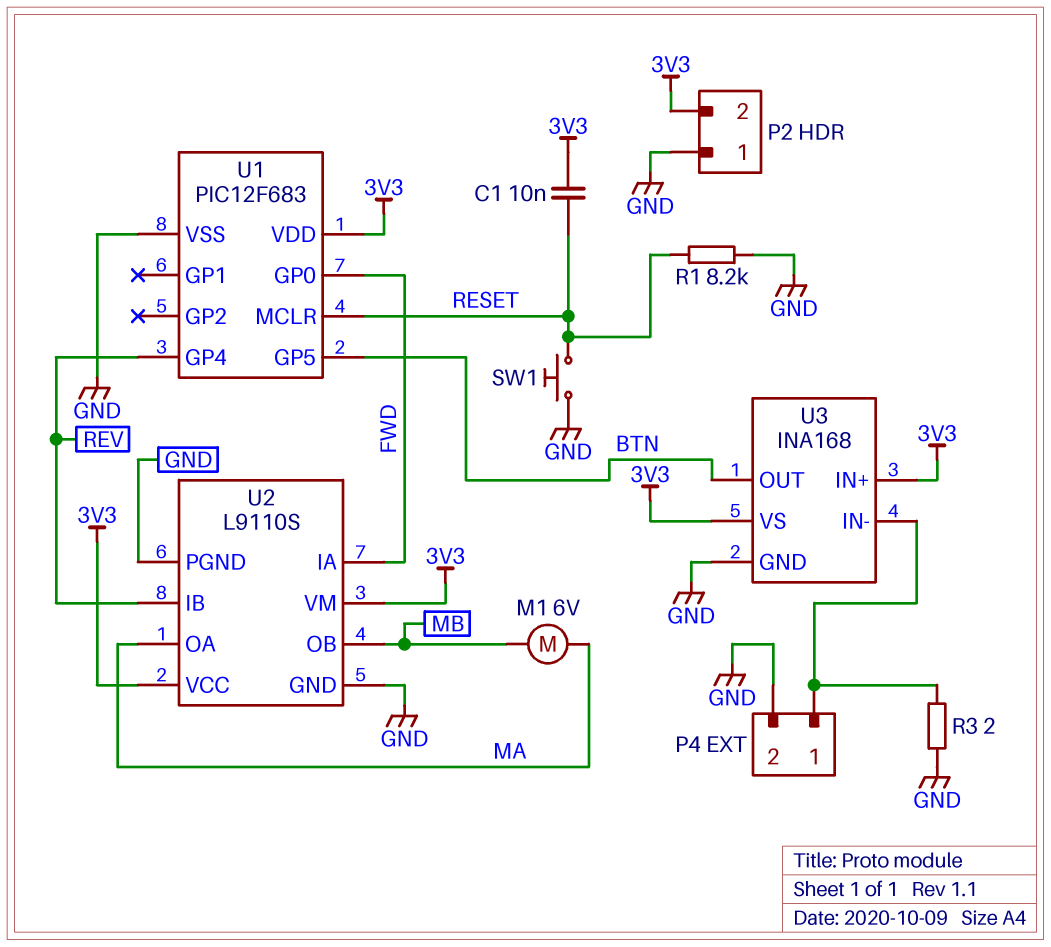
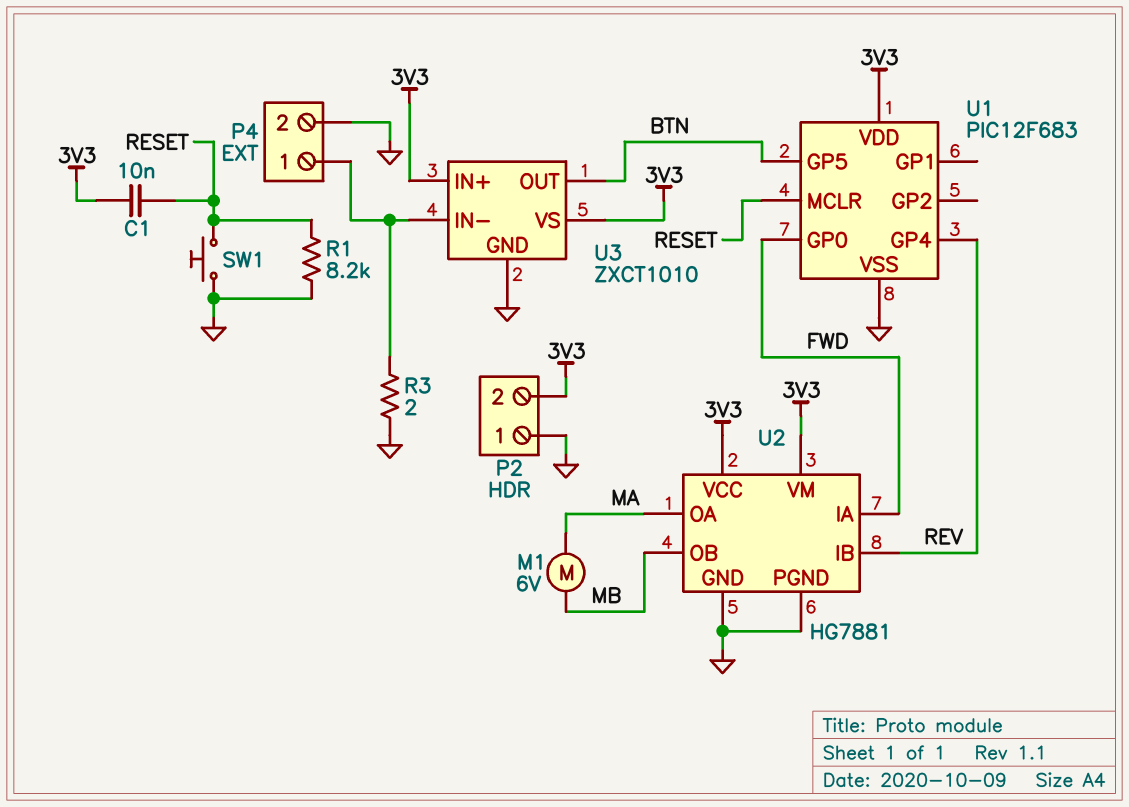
U2: L9110S -> HG7881
U3: INA168 -> ZXCT1010

